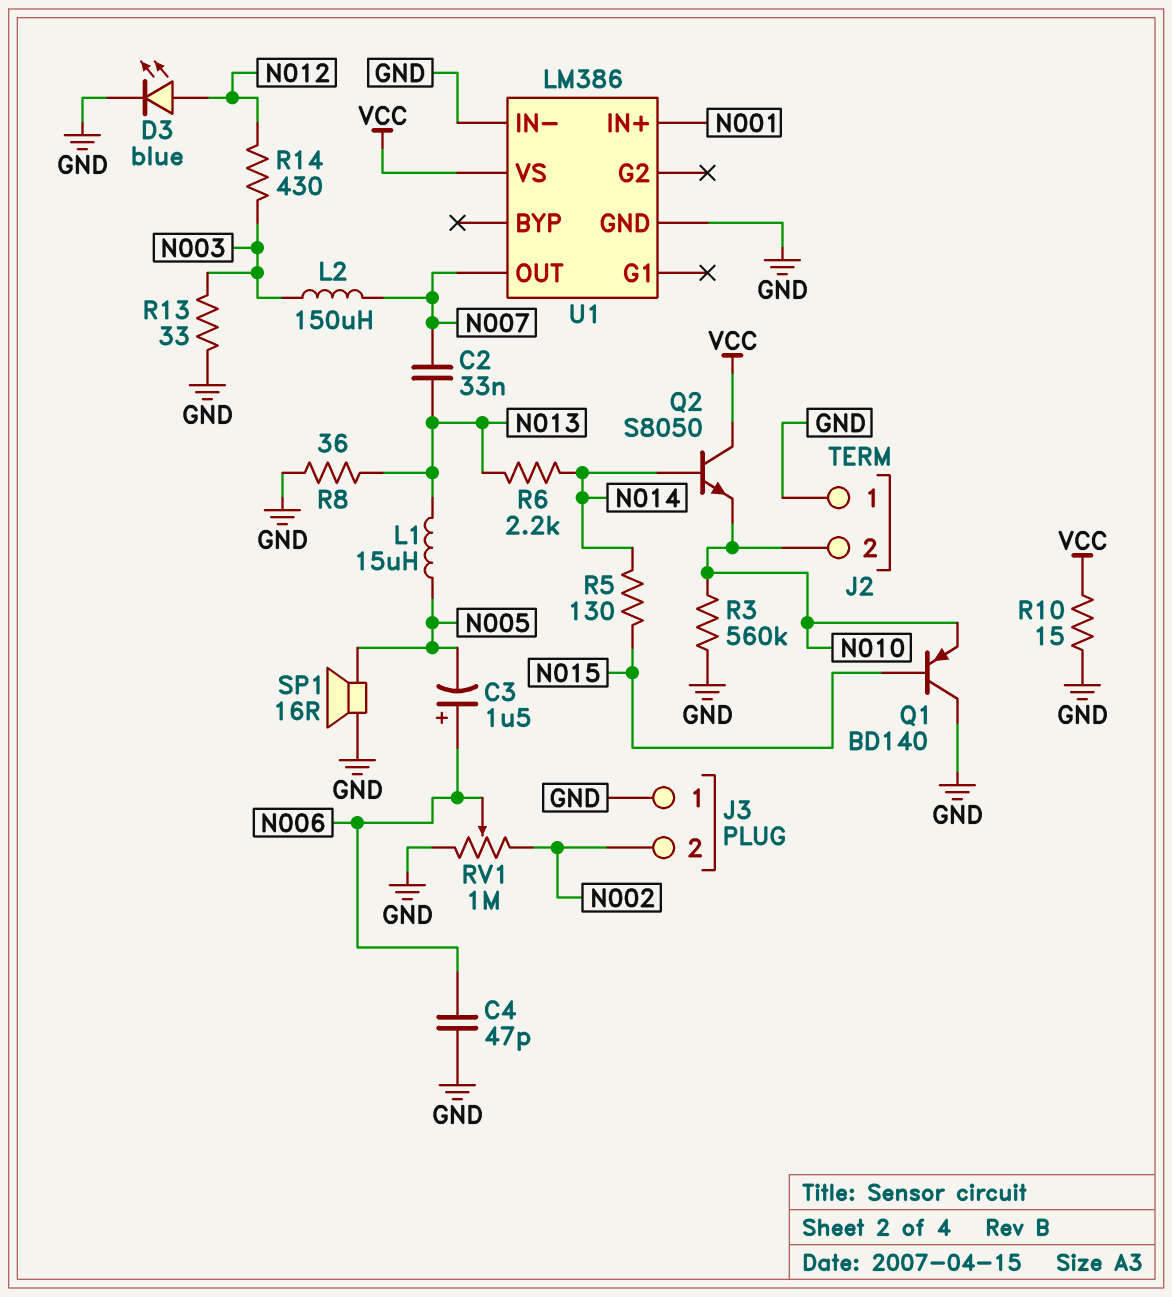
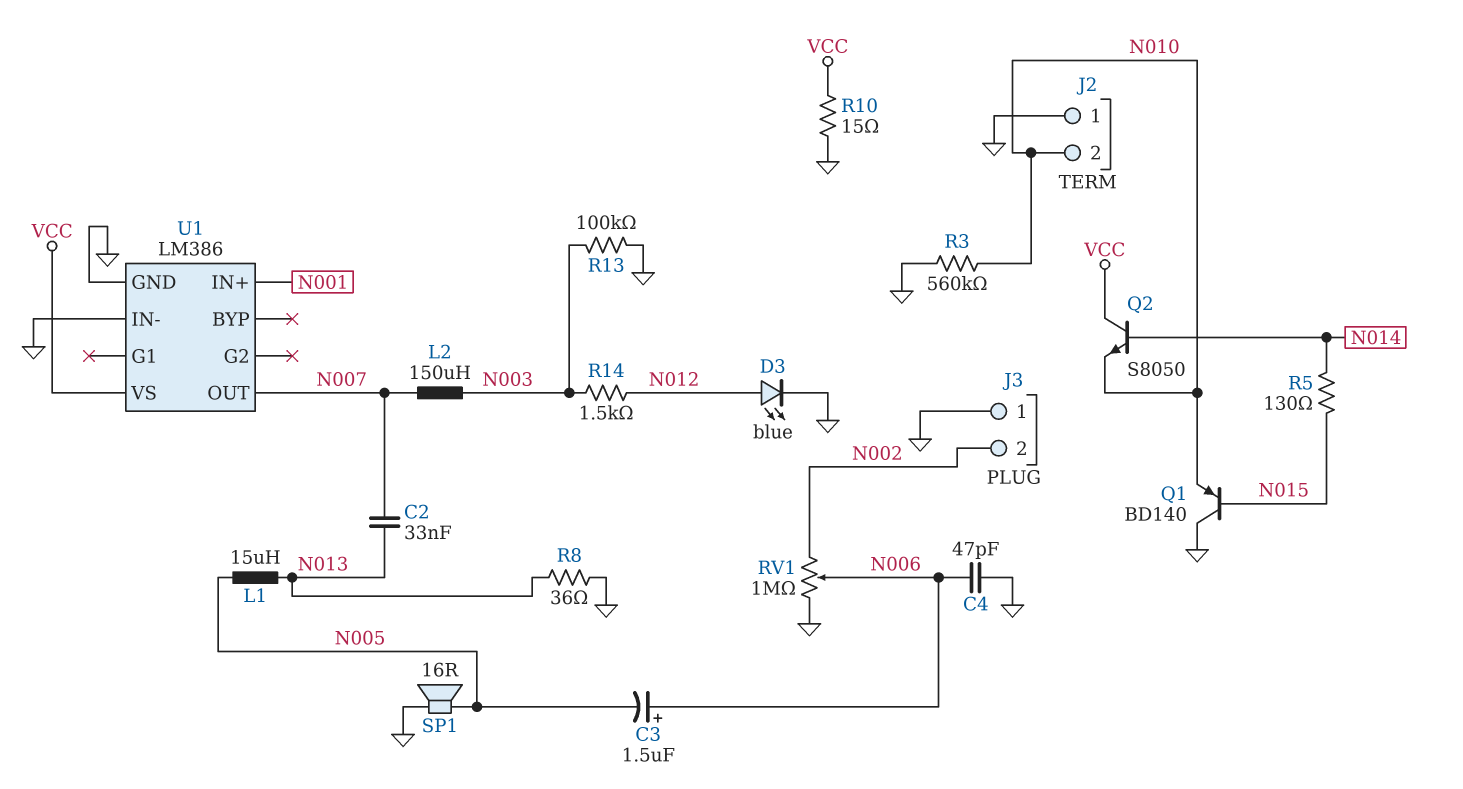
R6: 2.2k (N013, N014) -> none
R13: 33 (GND, N003) -> 100k (GND, N003)
R14: 430 (N003, N012) -> 1.5k (N003, N012)

